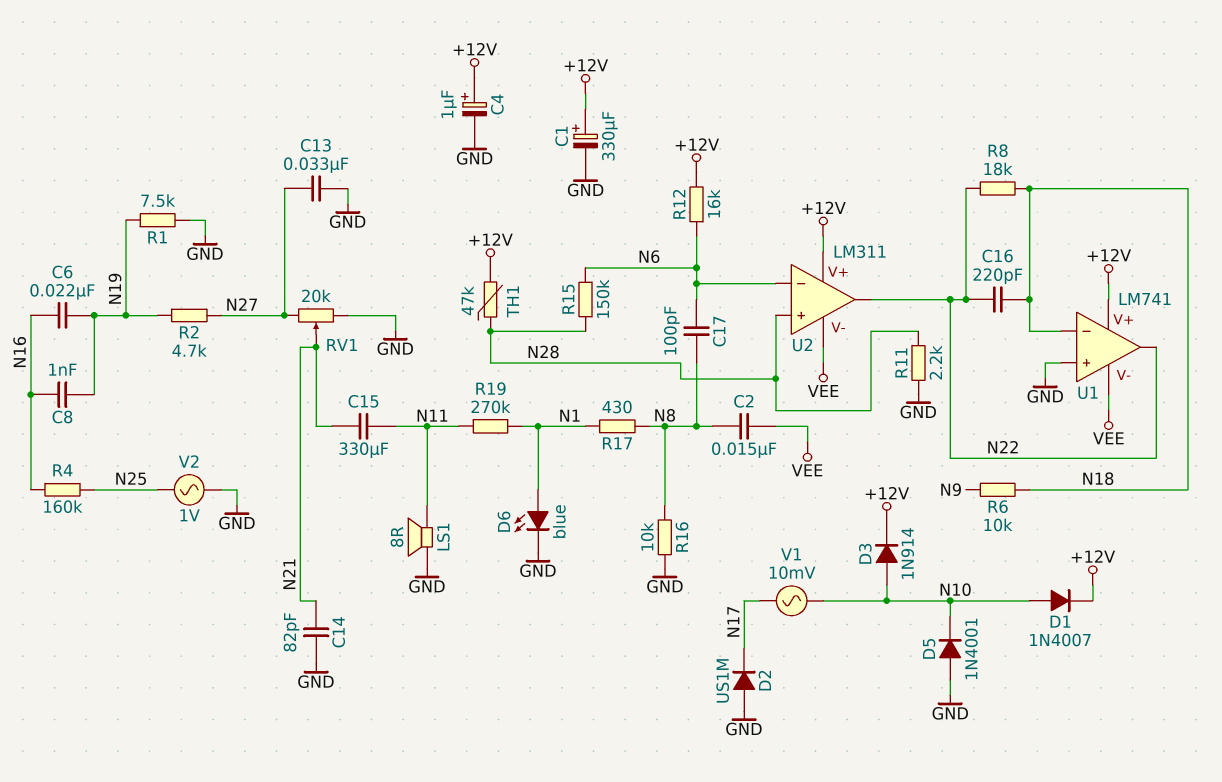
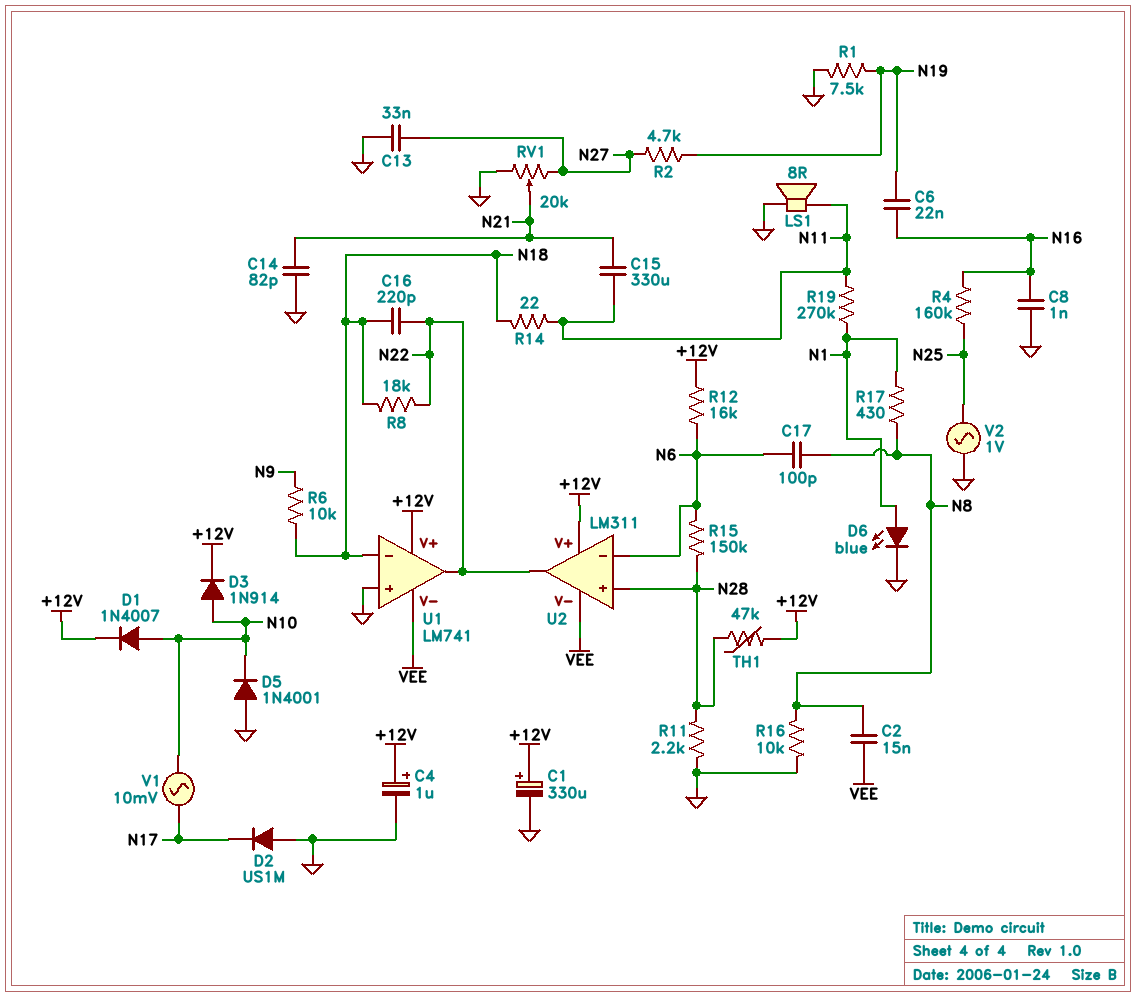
C8: 1nF (N16, N19) -> 1nF (GND, N16)
R14: none -> 22 (N11, N18)

